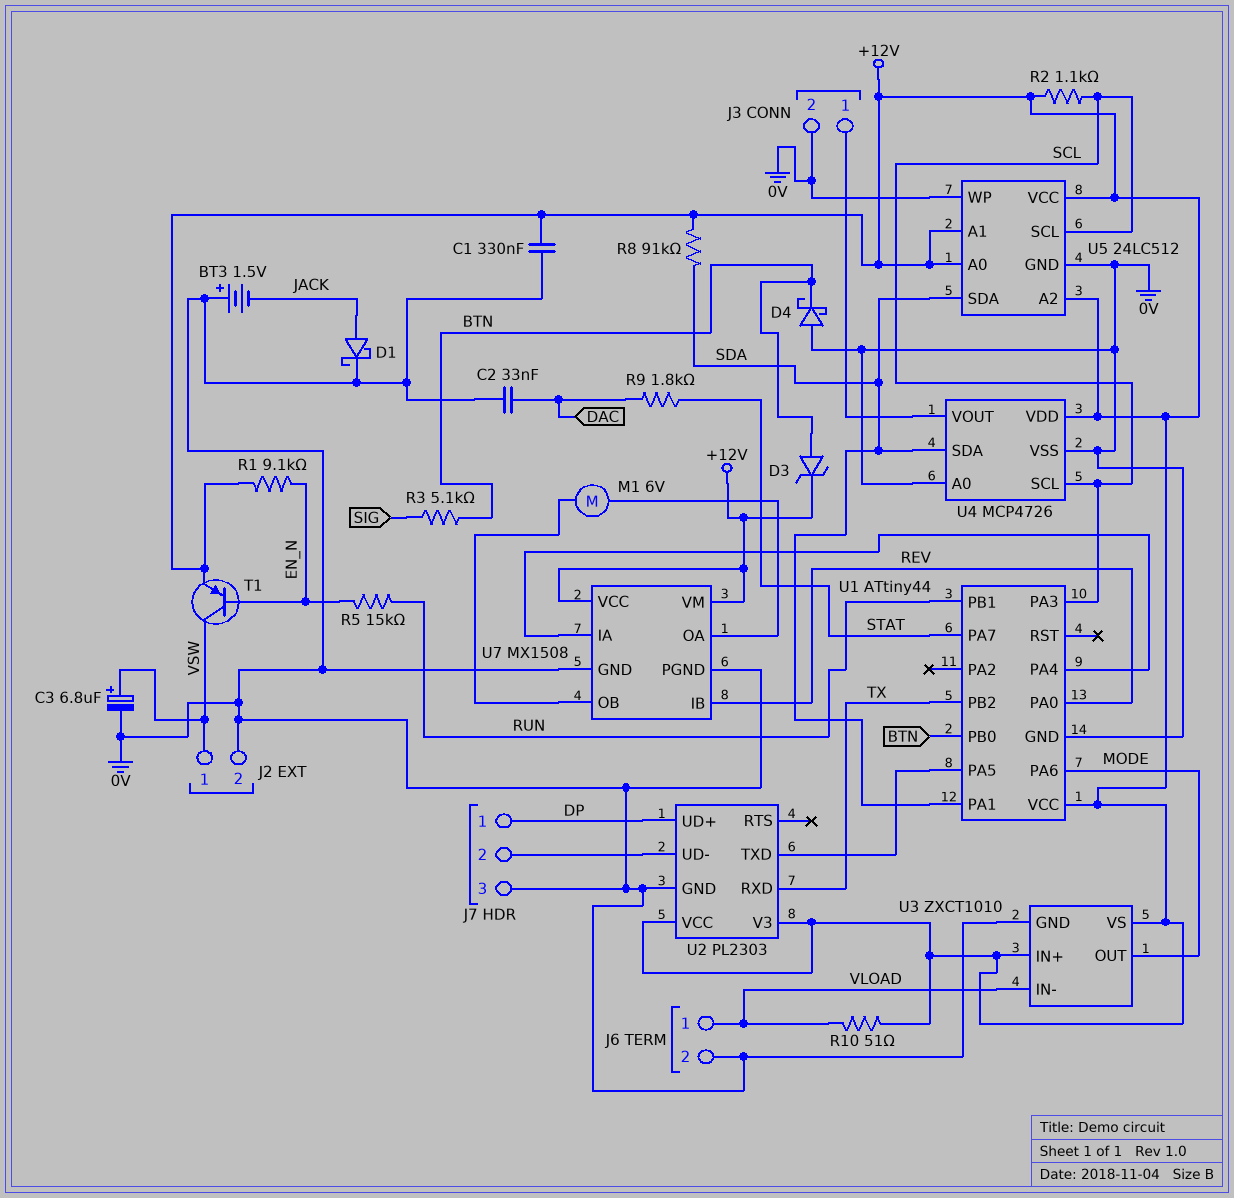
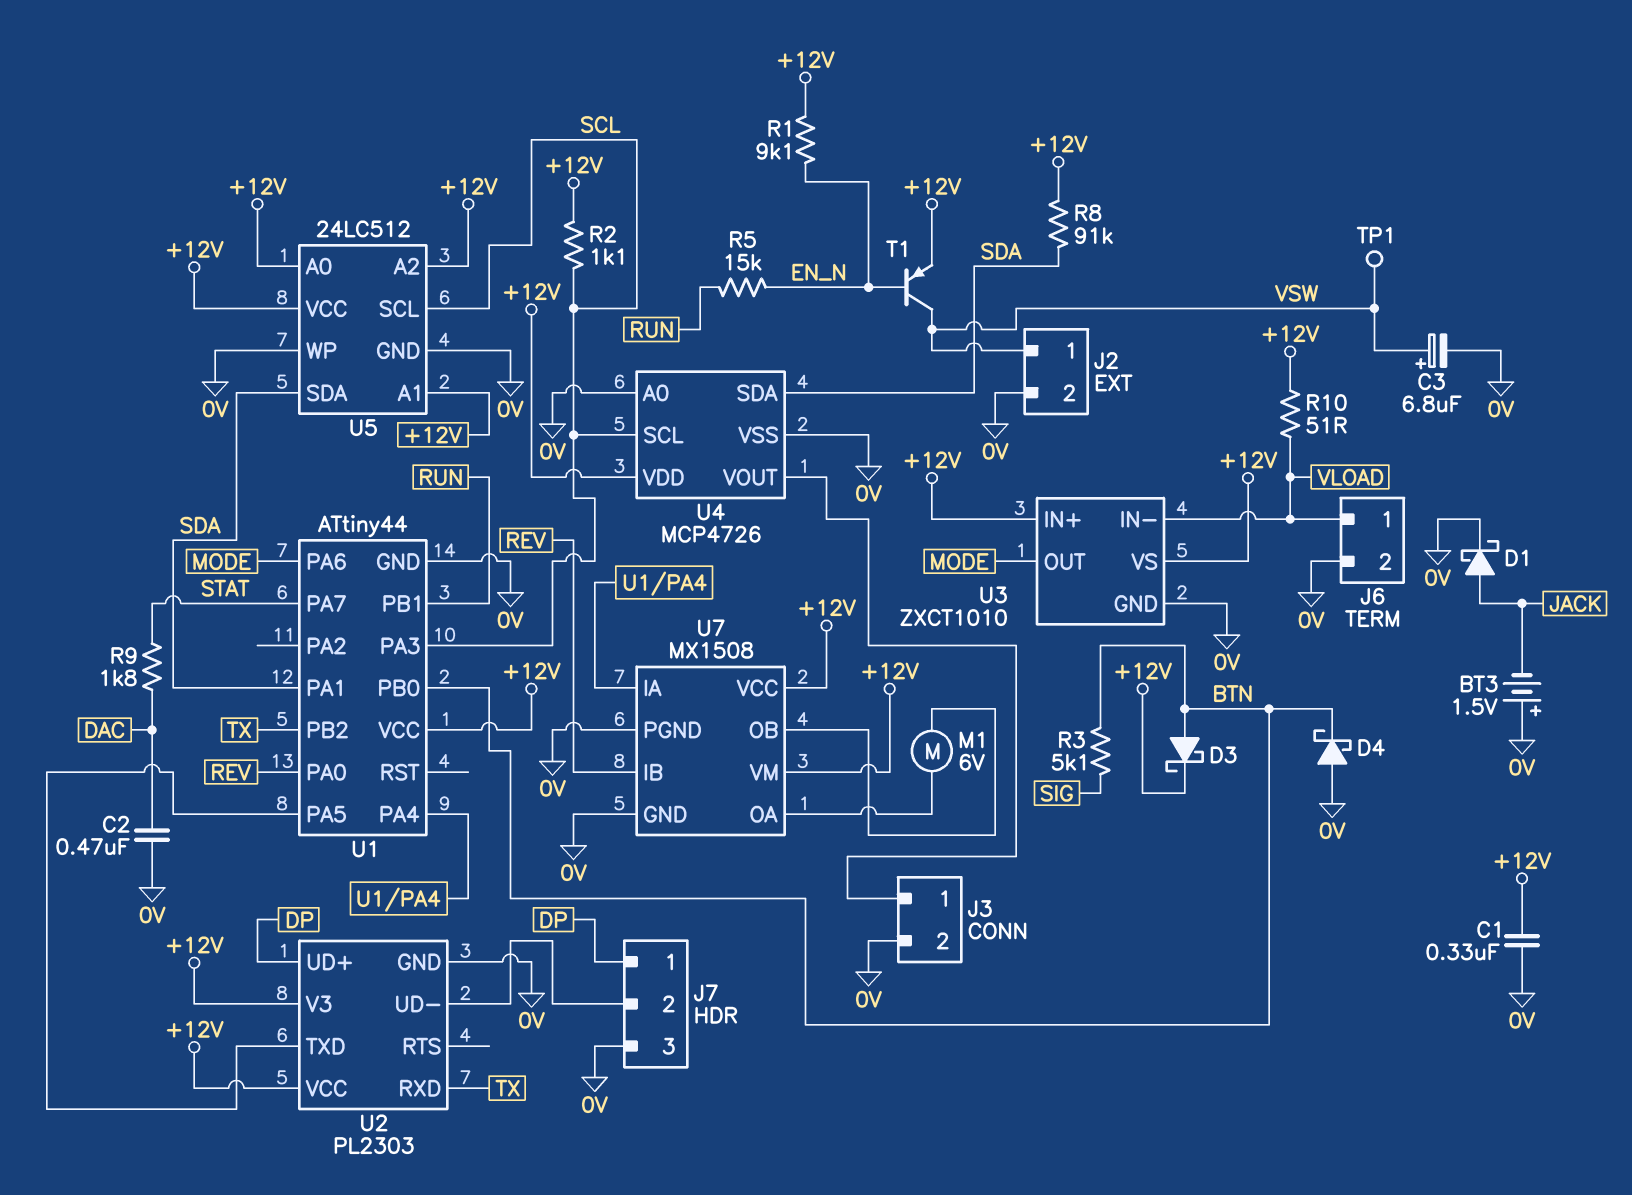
C2: 33nF (0V, DAC) -> 470nF (0V, DAC)
D3: zener (A BTN, K +12V) -> schottky (A BTN, K +12V)
TP1: none -> test point (VSW)

